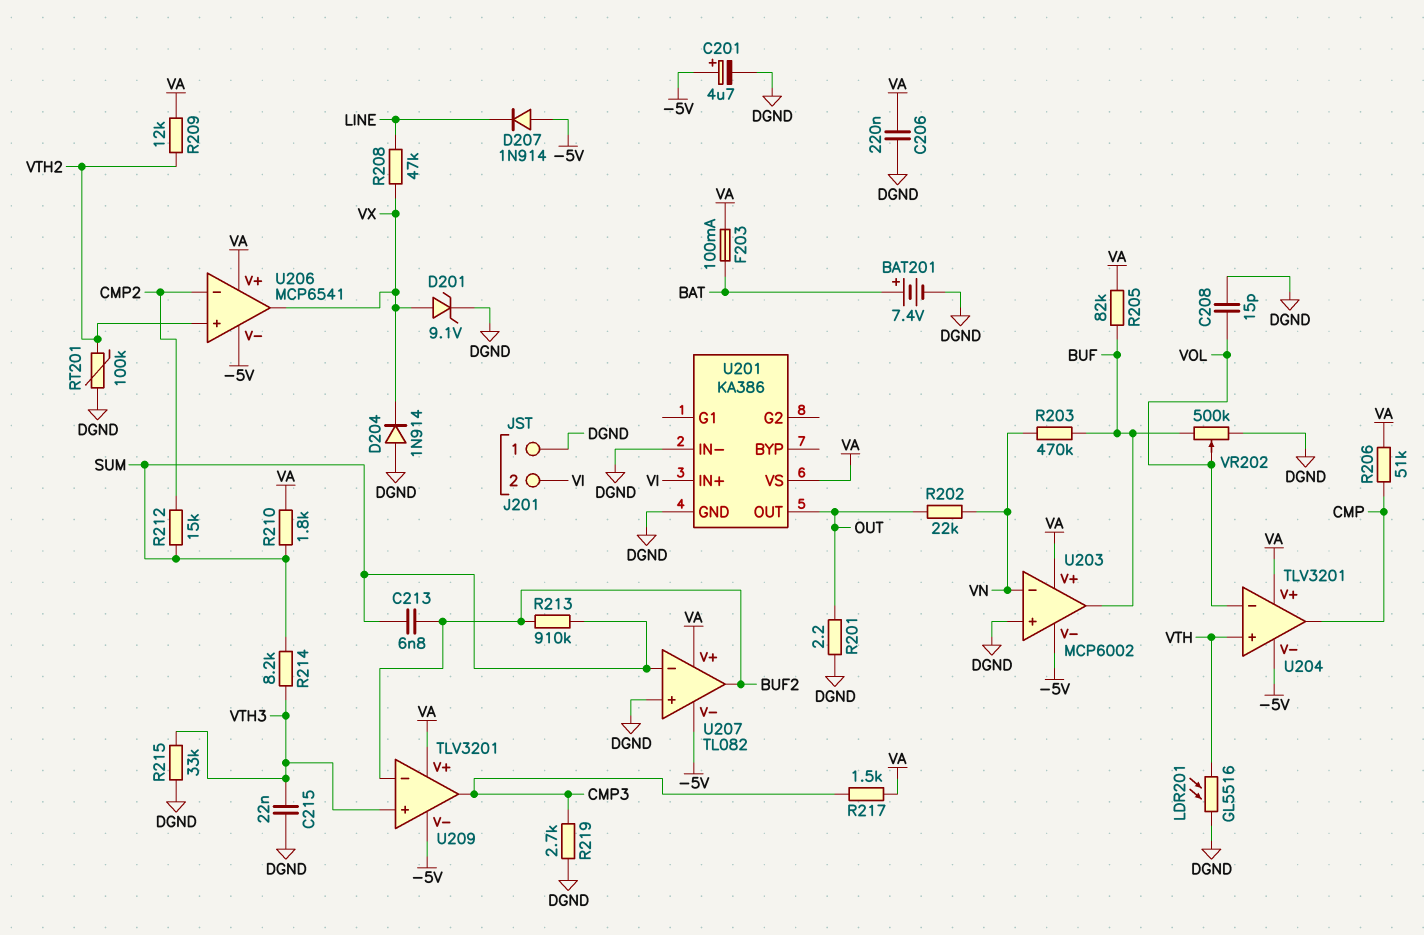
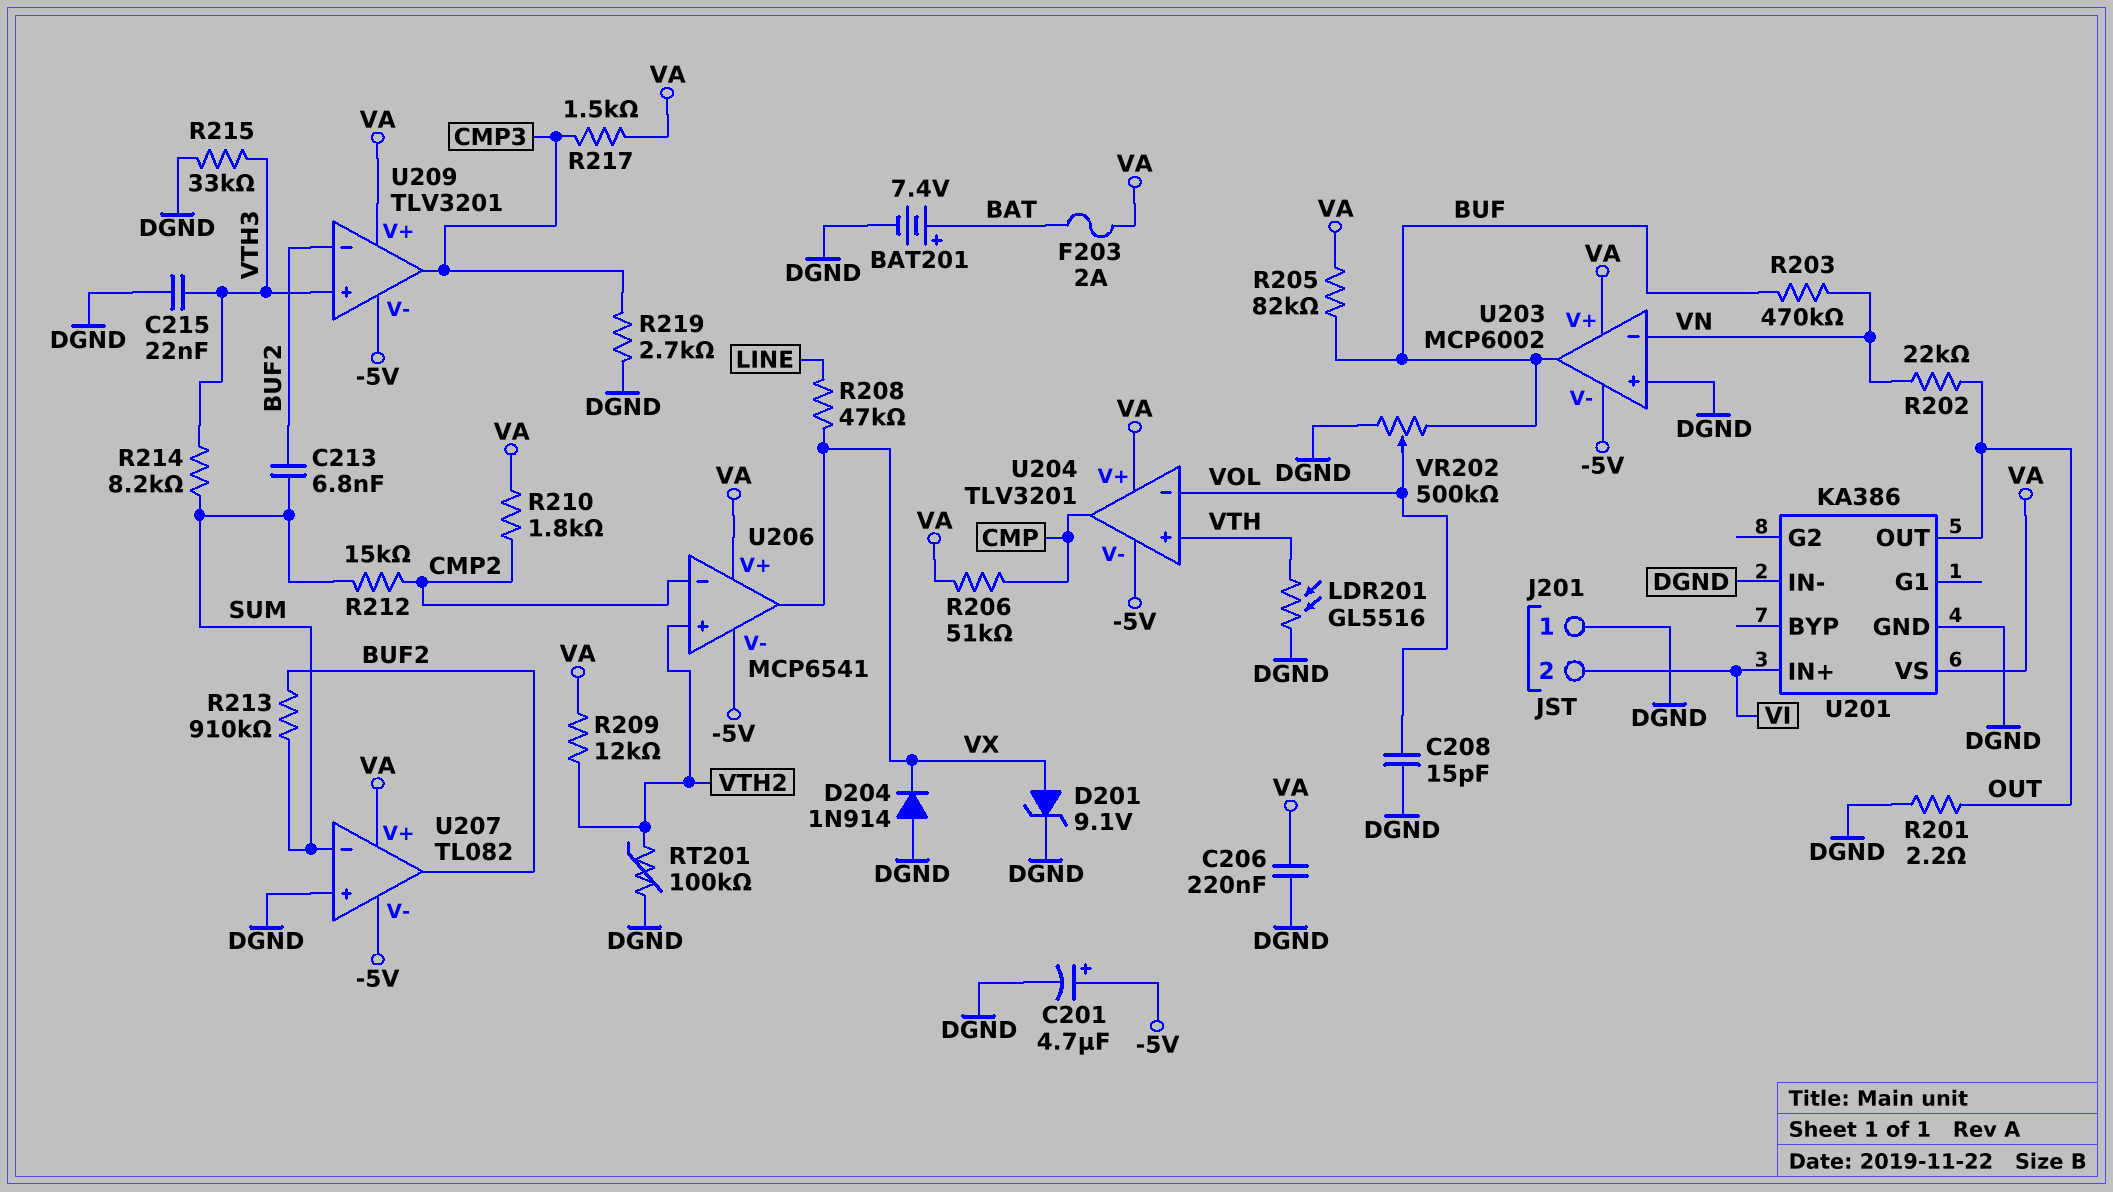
D207: diode 1N914 (A -5V, K LINE) -> none
F203: 100mA (BAT, VA) -> 2A (BAT, VA)
R210: 1.8k (SUM, VA) -> 1.8k (CMP2, VA)

